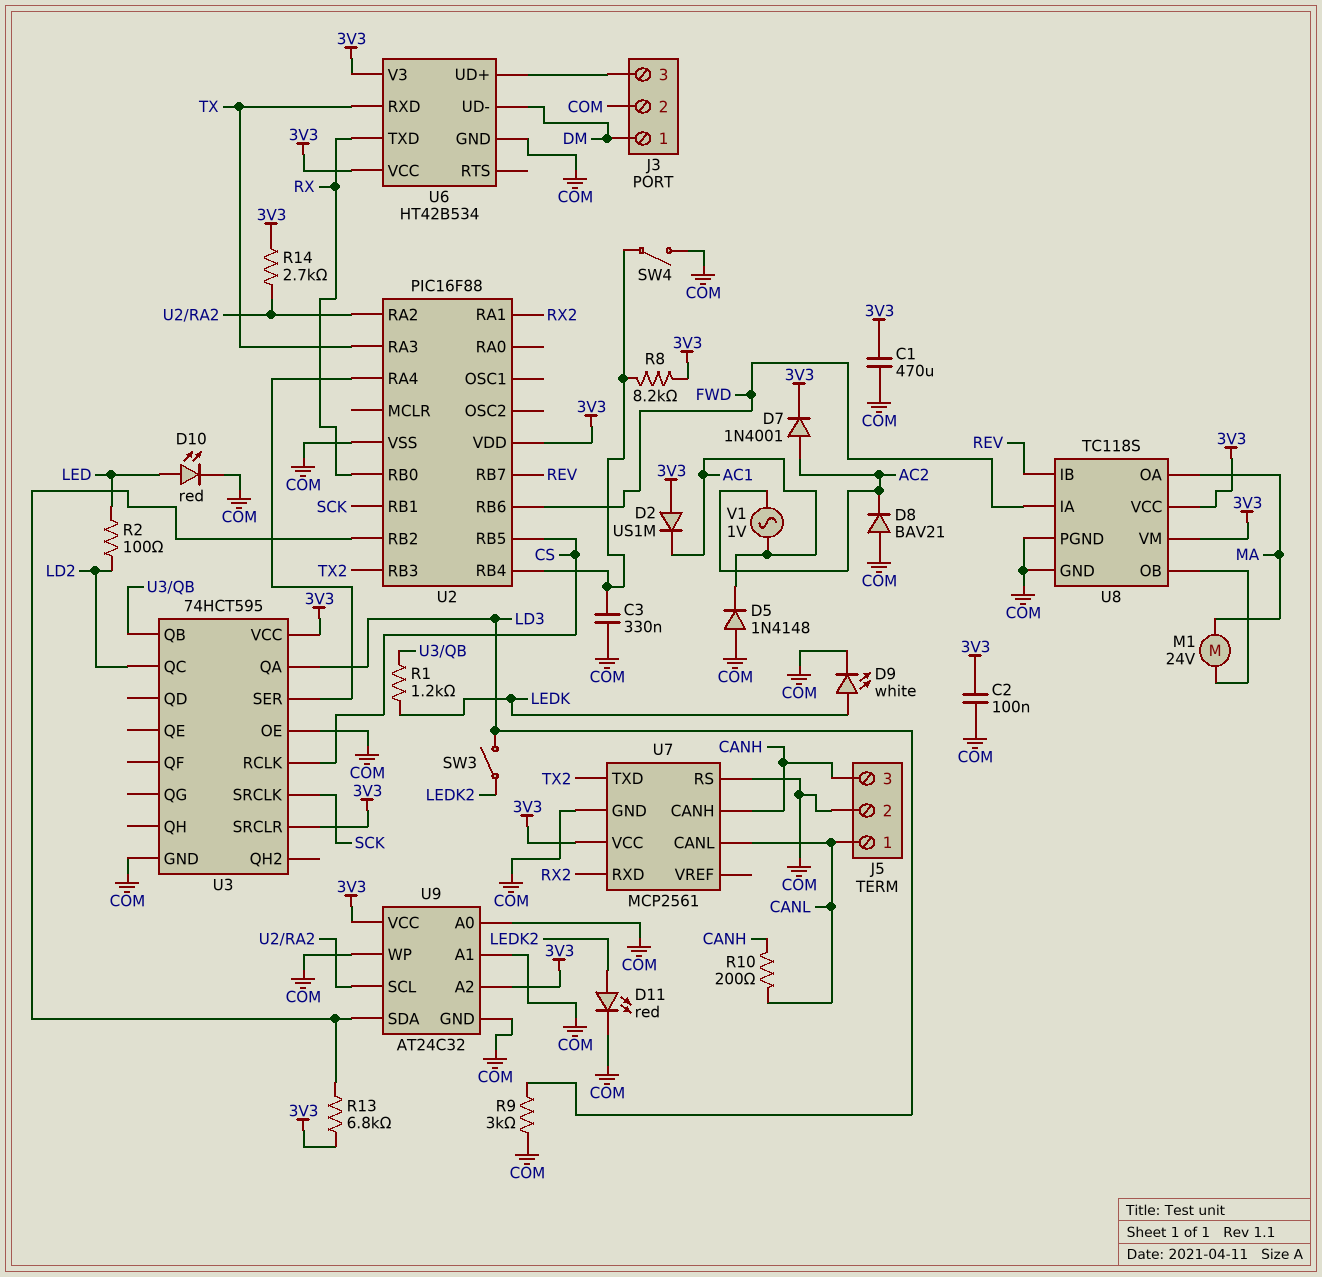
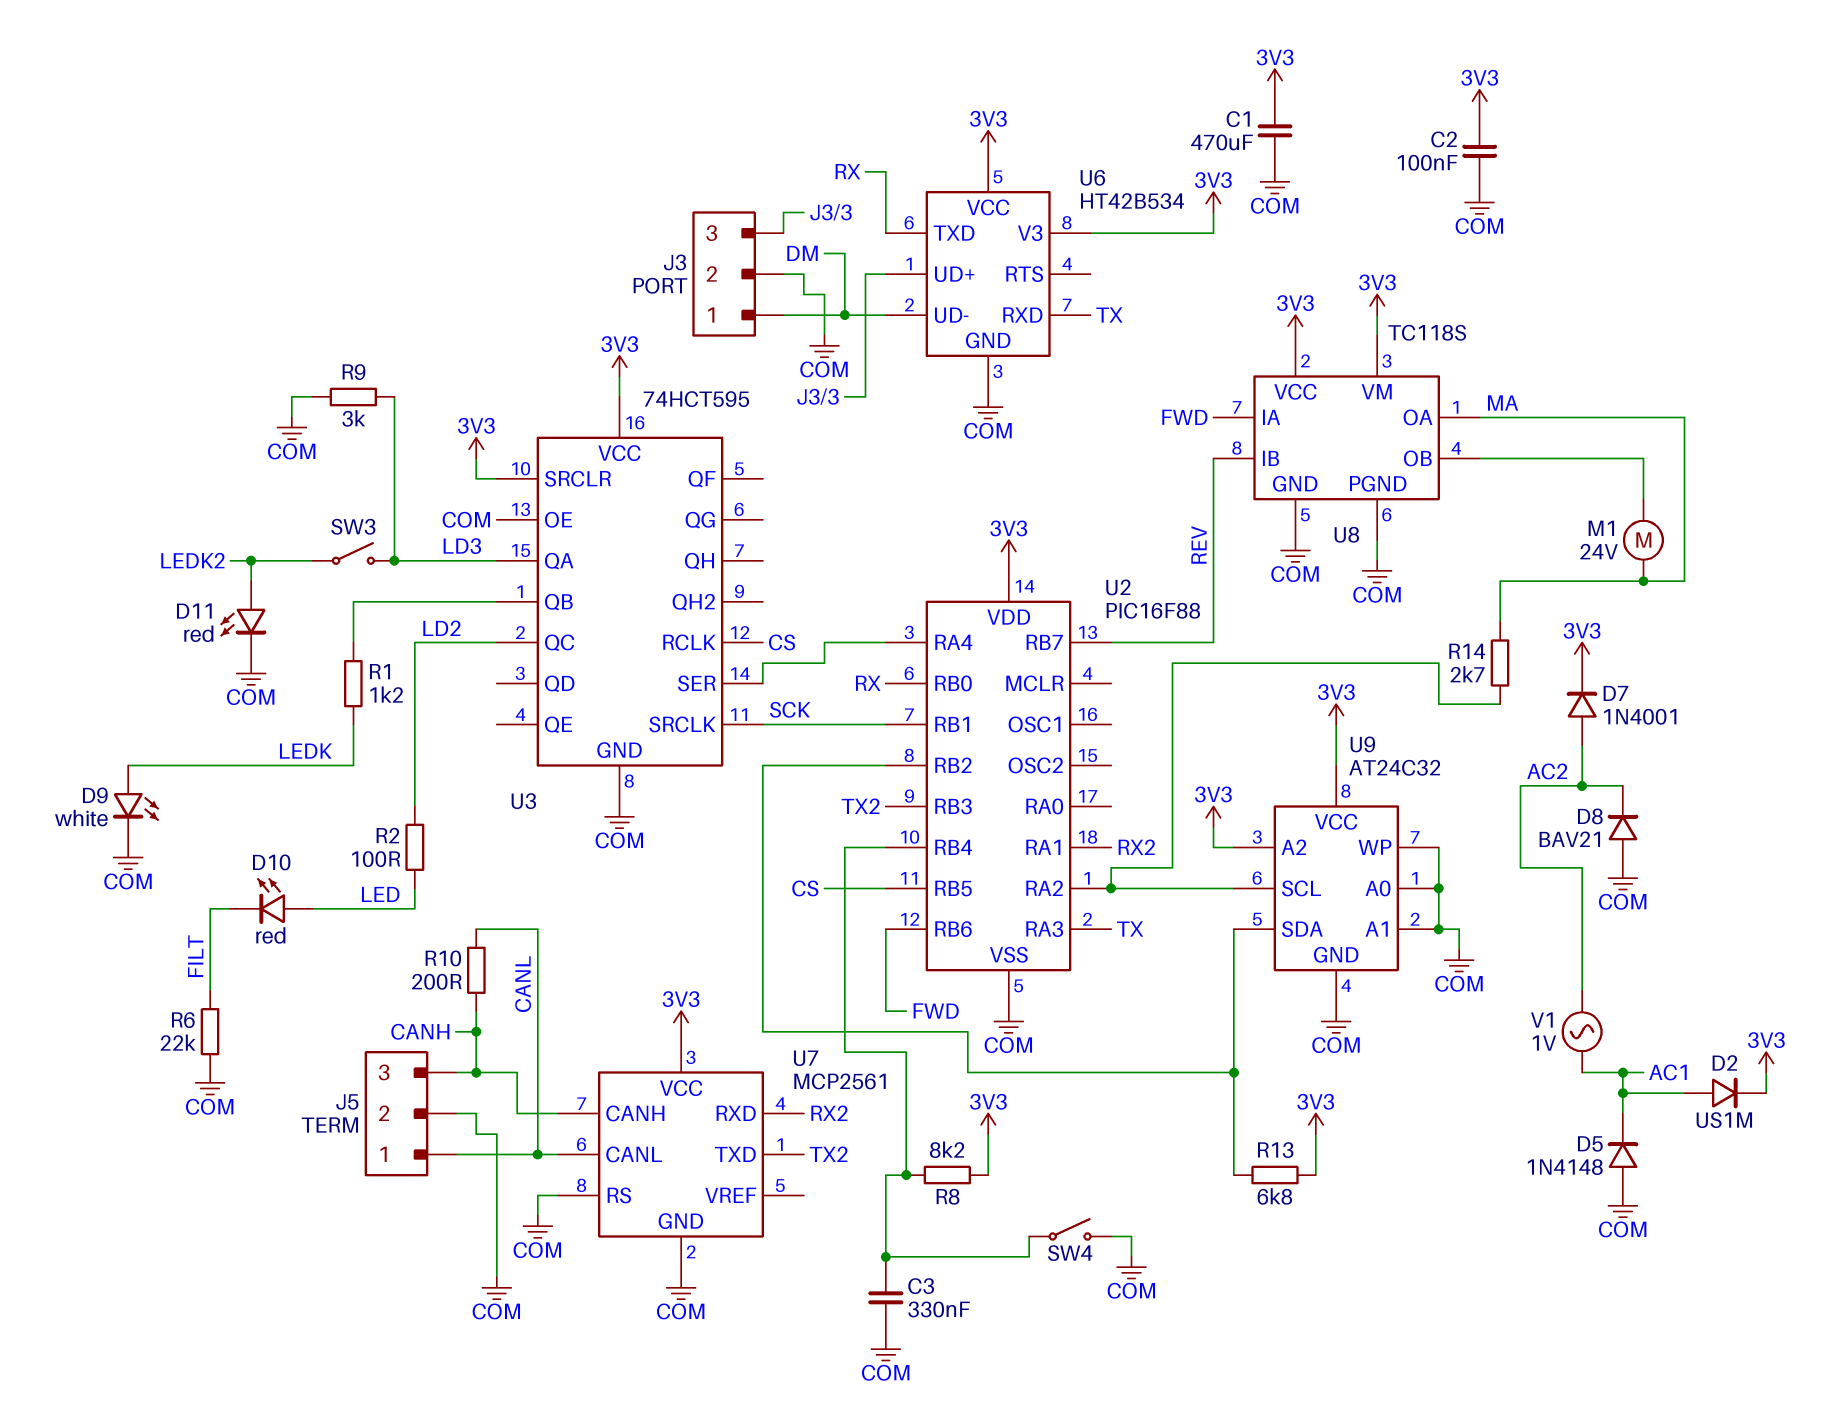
D2: diode US1M (A 3V3, K AC1) -> diode US1M (A AC1, K 3V3)
D10: LED red (A LED, K COM) -> LED red (A LED, K FILT)
R6: none -> 22k (COM, FILT)
R14: 2.7k (3V3, U2/RA2) -> 2.7k (MA, U2/RA2)

